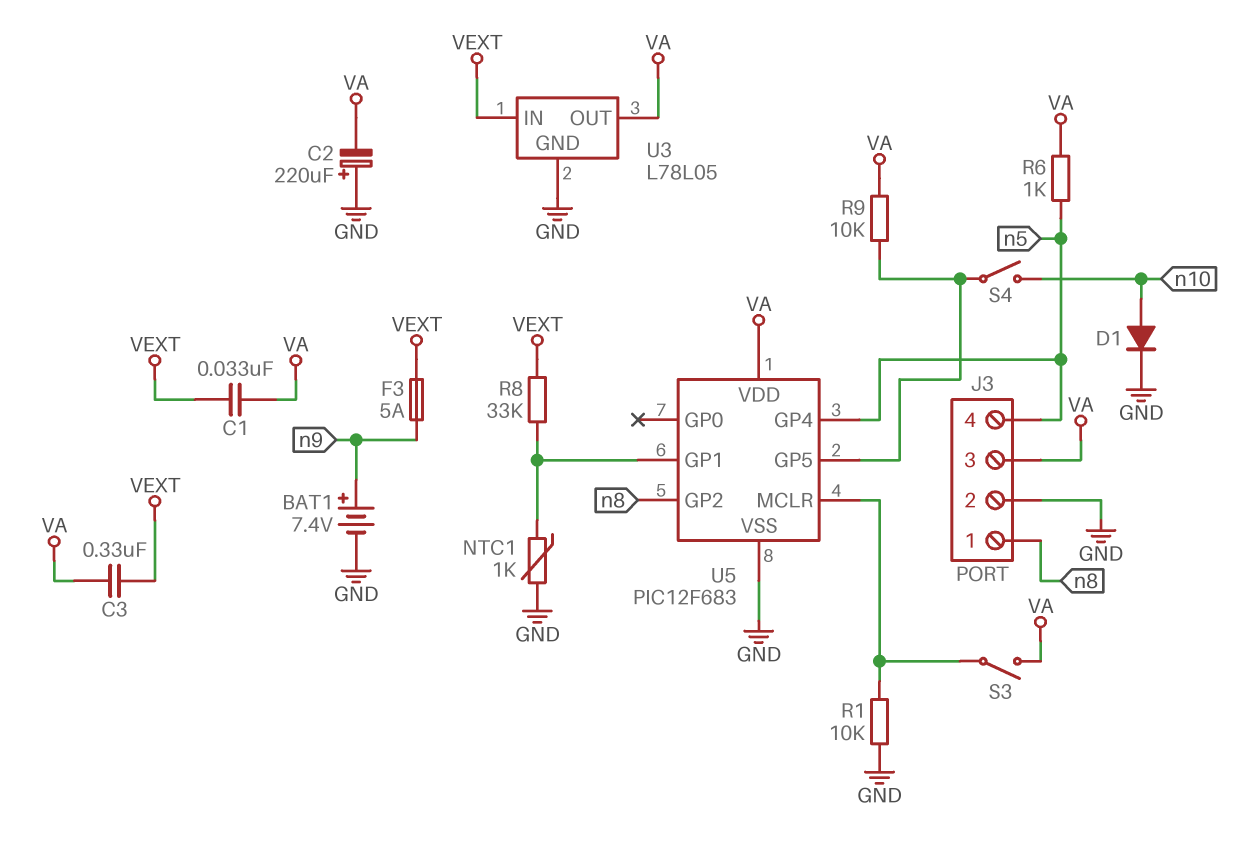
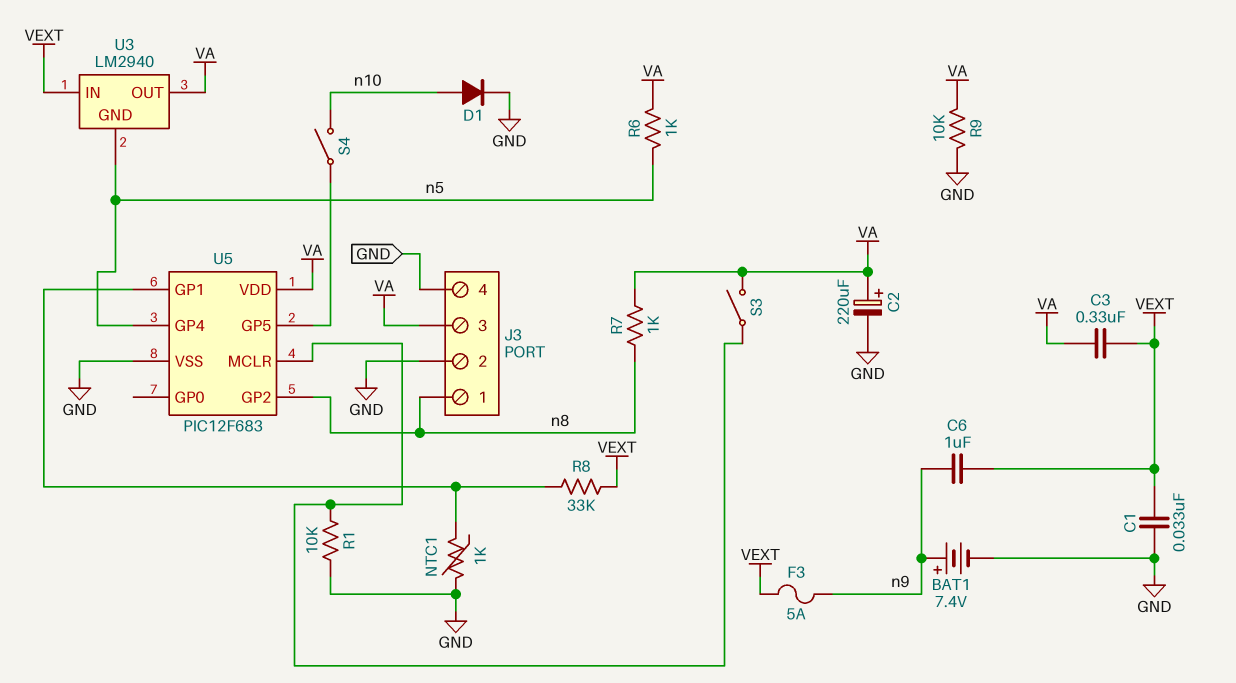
C1: 33nF (VA, VEXT) -> 33nF (GND, VEXT)
C2: 220uF (plus GND, minus VA) -> 220uF (plus VA, minus GND)
C6: none -> 1uF (VEXT, n9)
J3 pin 4: n5 -> GND
R7: none -> 1k (VA, n8)
R9: 10k (U5/GP5, VA) -> 10k (GND, VA)
U3: L78L05 -> LM2940
U3 pin GND: GND -> n5

